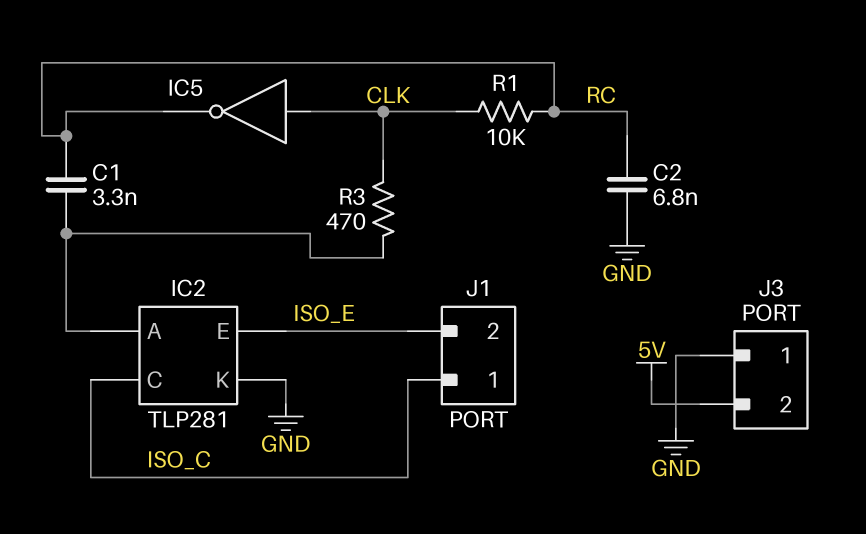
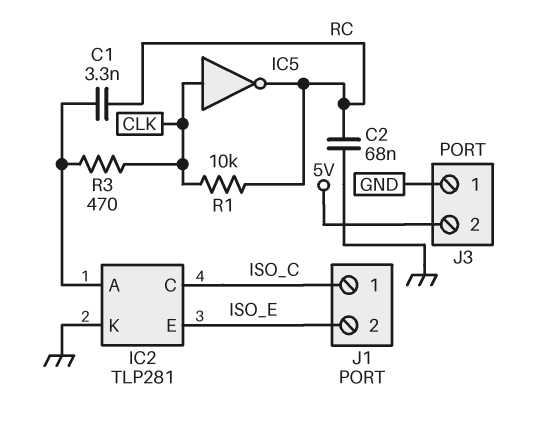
C2: 6.8nF (GND, RC) -> 68nF (GND, RC)

